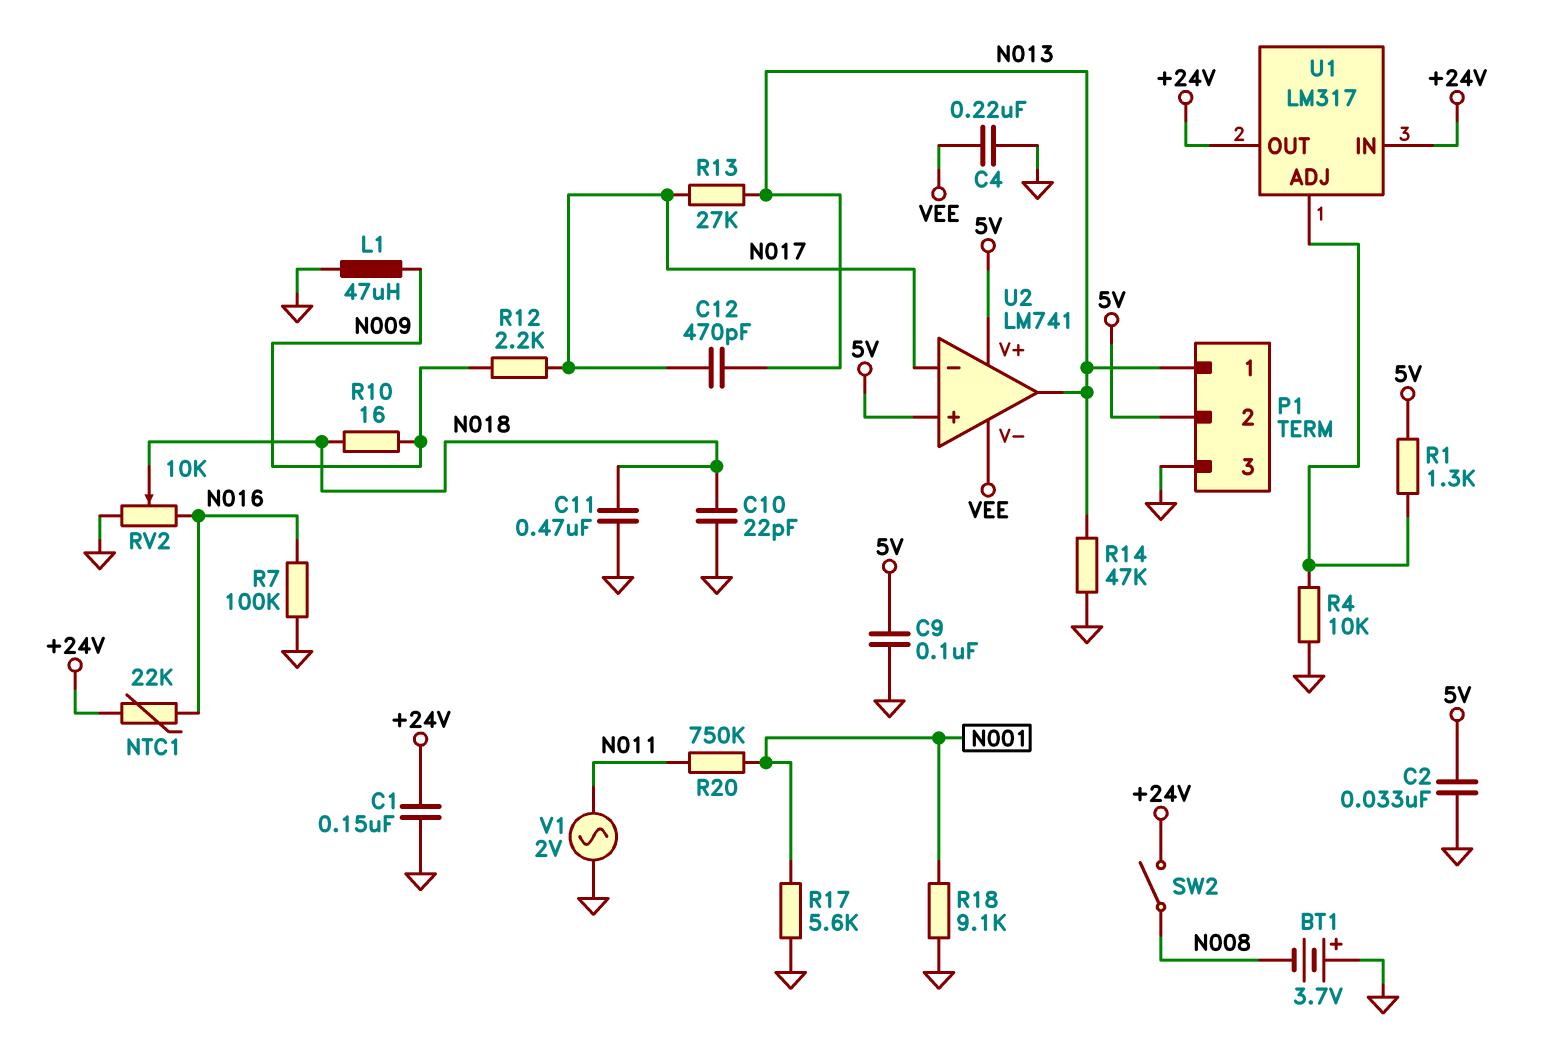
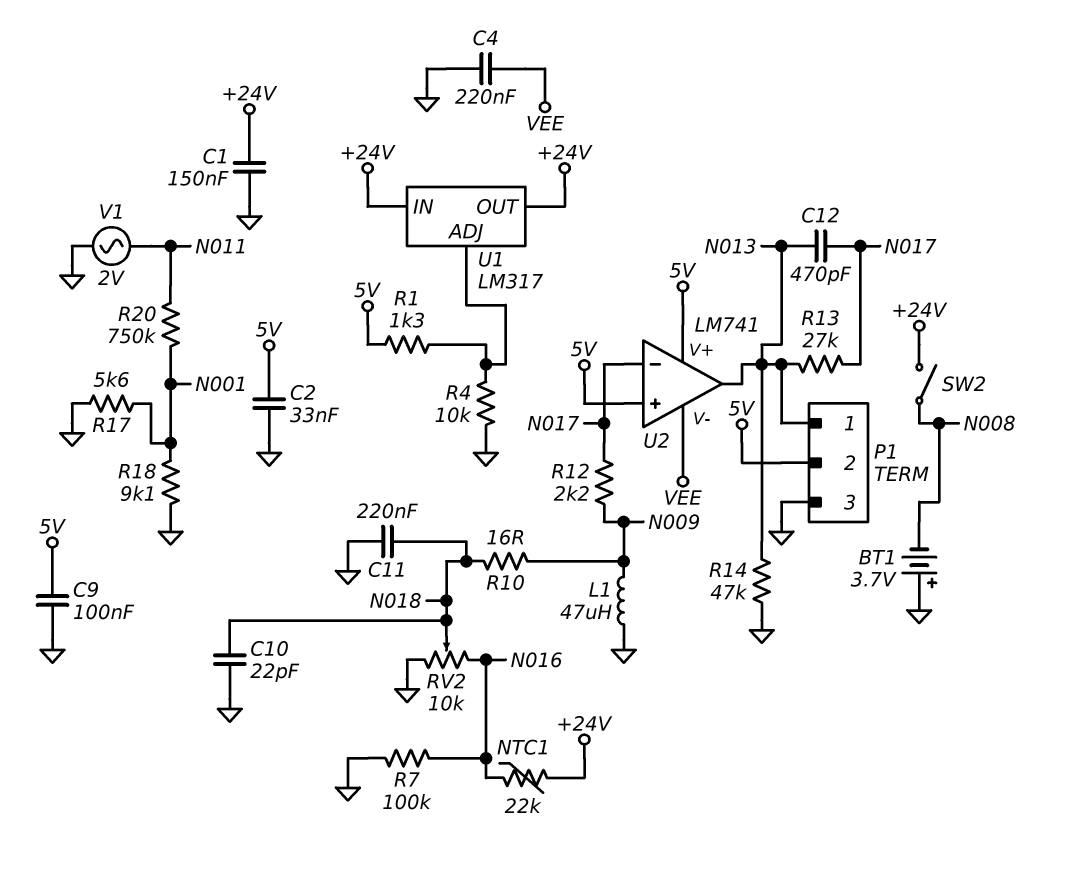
C11: 470nF (GND, N018) -> 220nF (GND, N018)

